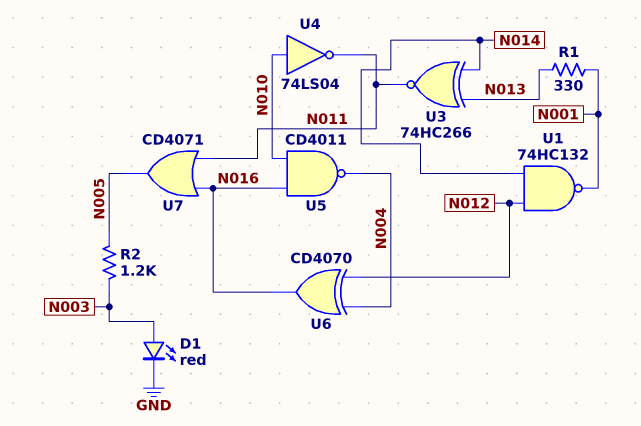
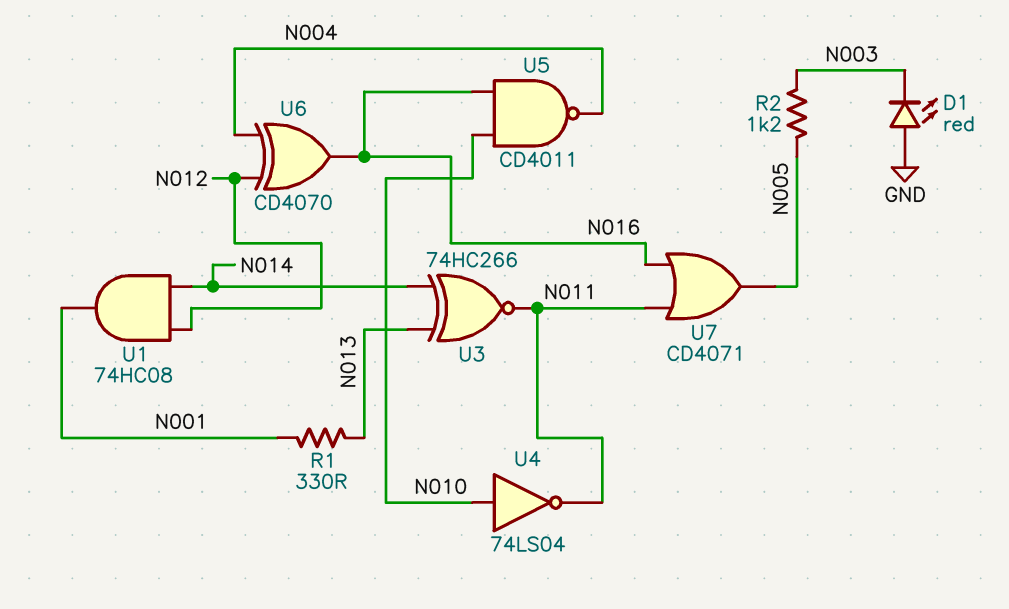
D1: LED red (A N003, K GND) -> LED red (A GND, K N003)
U1: NAND 74HC132 (in N012, in N014, out N001) -> AND 74HC08 (in N012, in N014, out N001)

